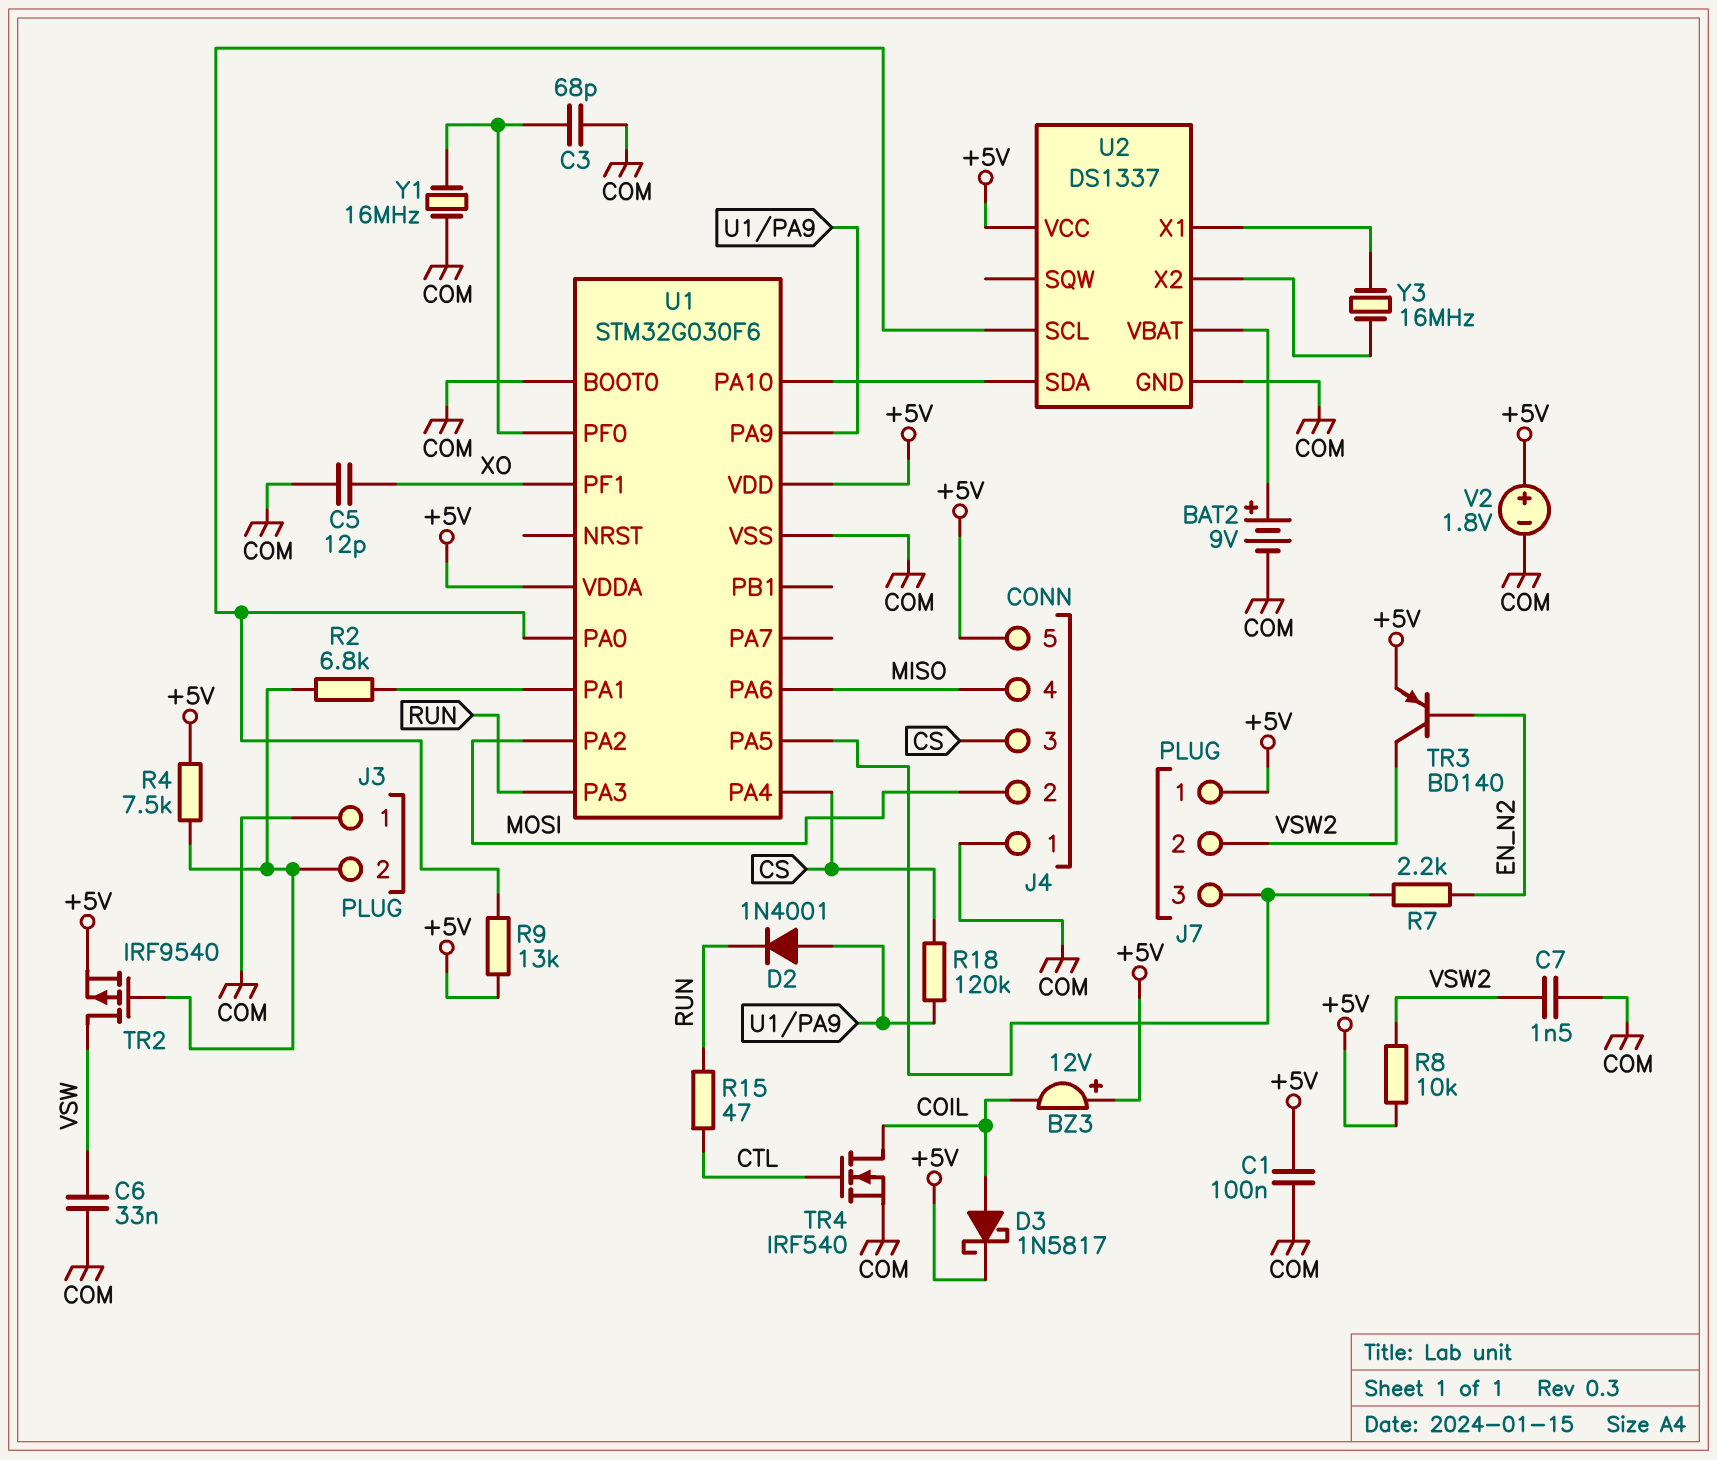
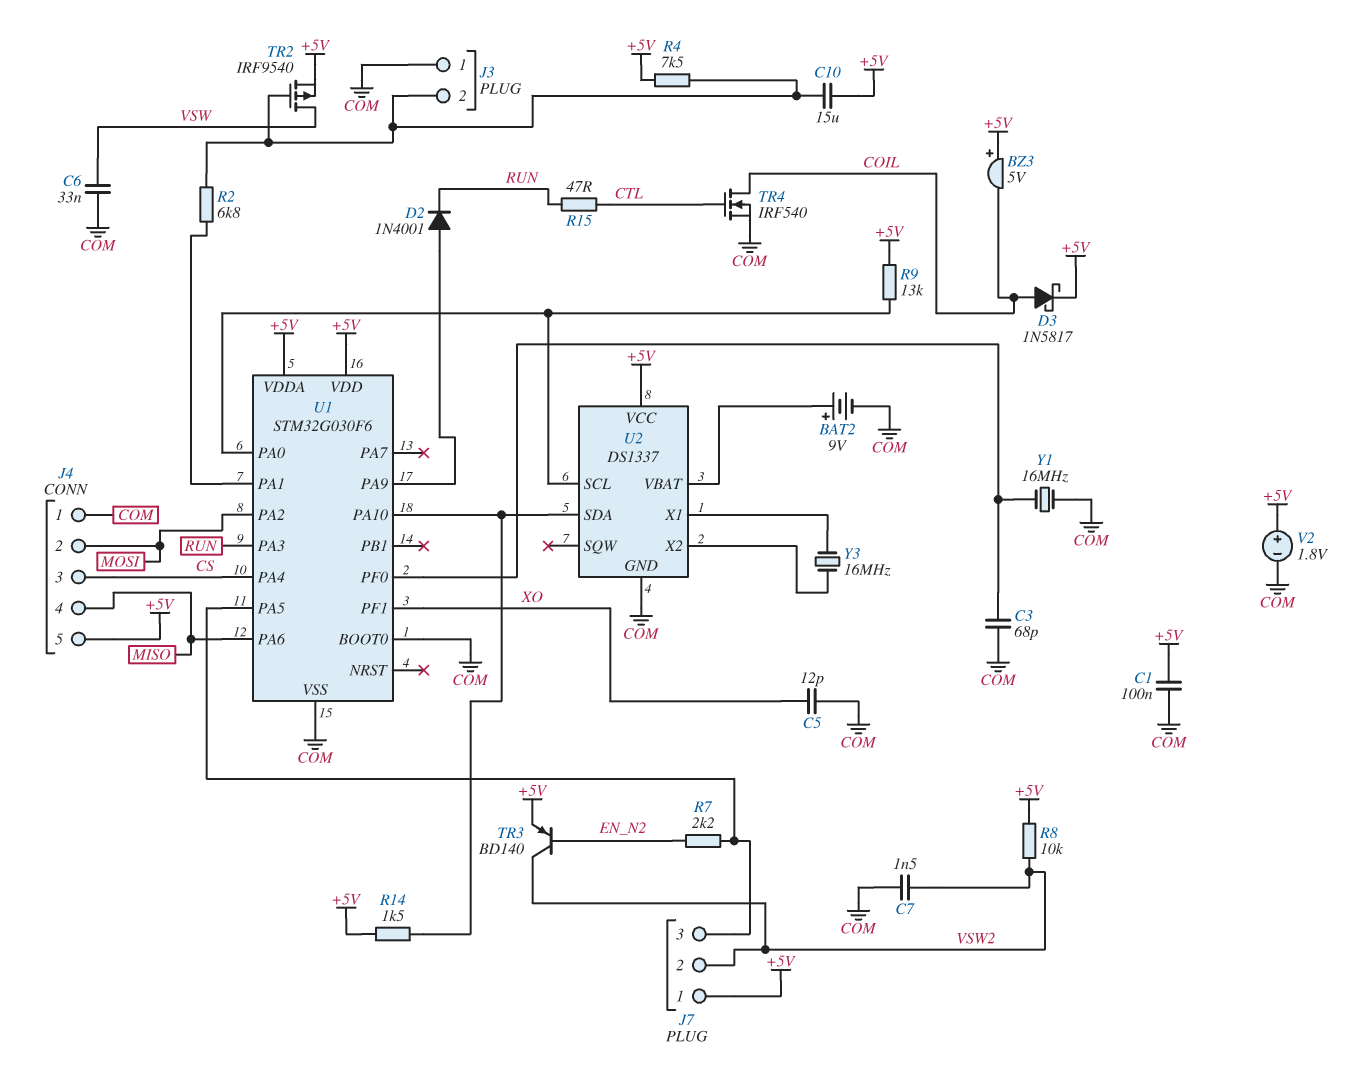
BZ3: buzzer 12V (plus +5V, minus COIL) -> buzzer 5V (plus +5V, minus COIL)
C10: none -> 15uF (+5V, J3/2)
R14: none -> 1.5k (+5V, U1/PA10)
R18: 120k (CS, U1/PA9) -> none

